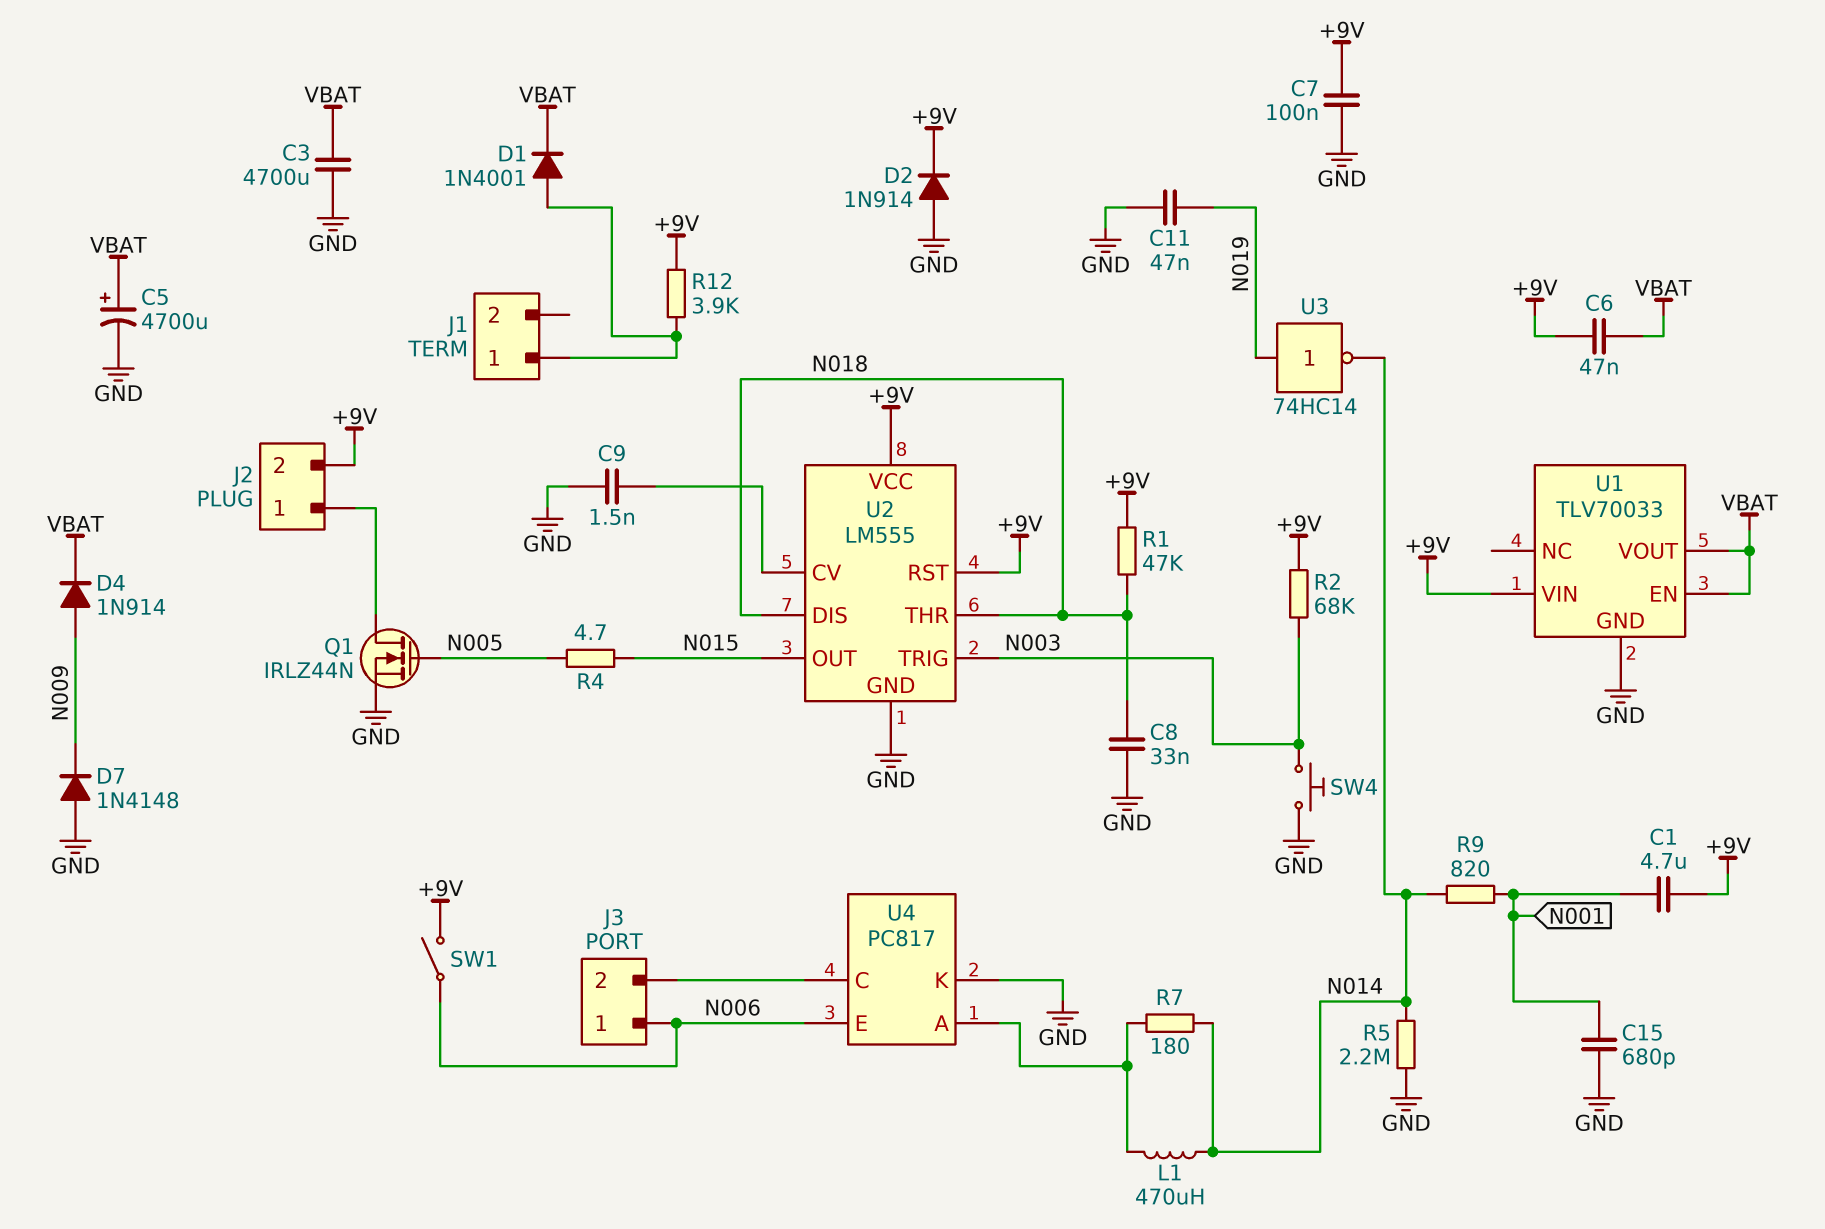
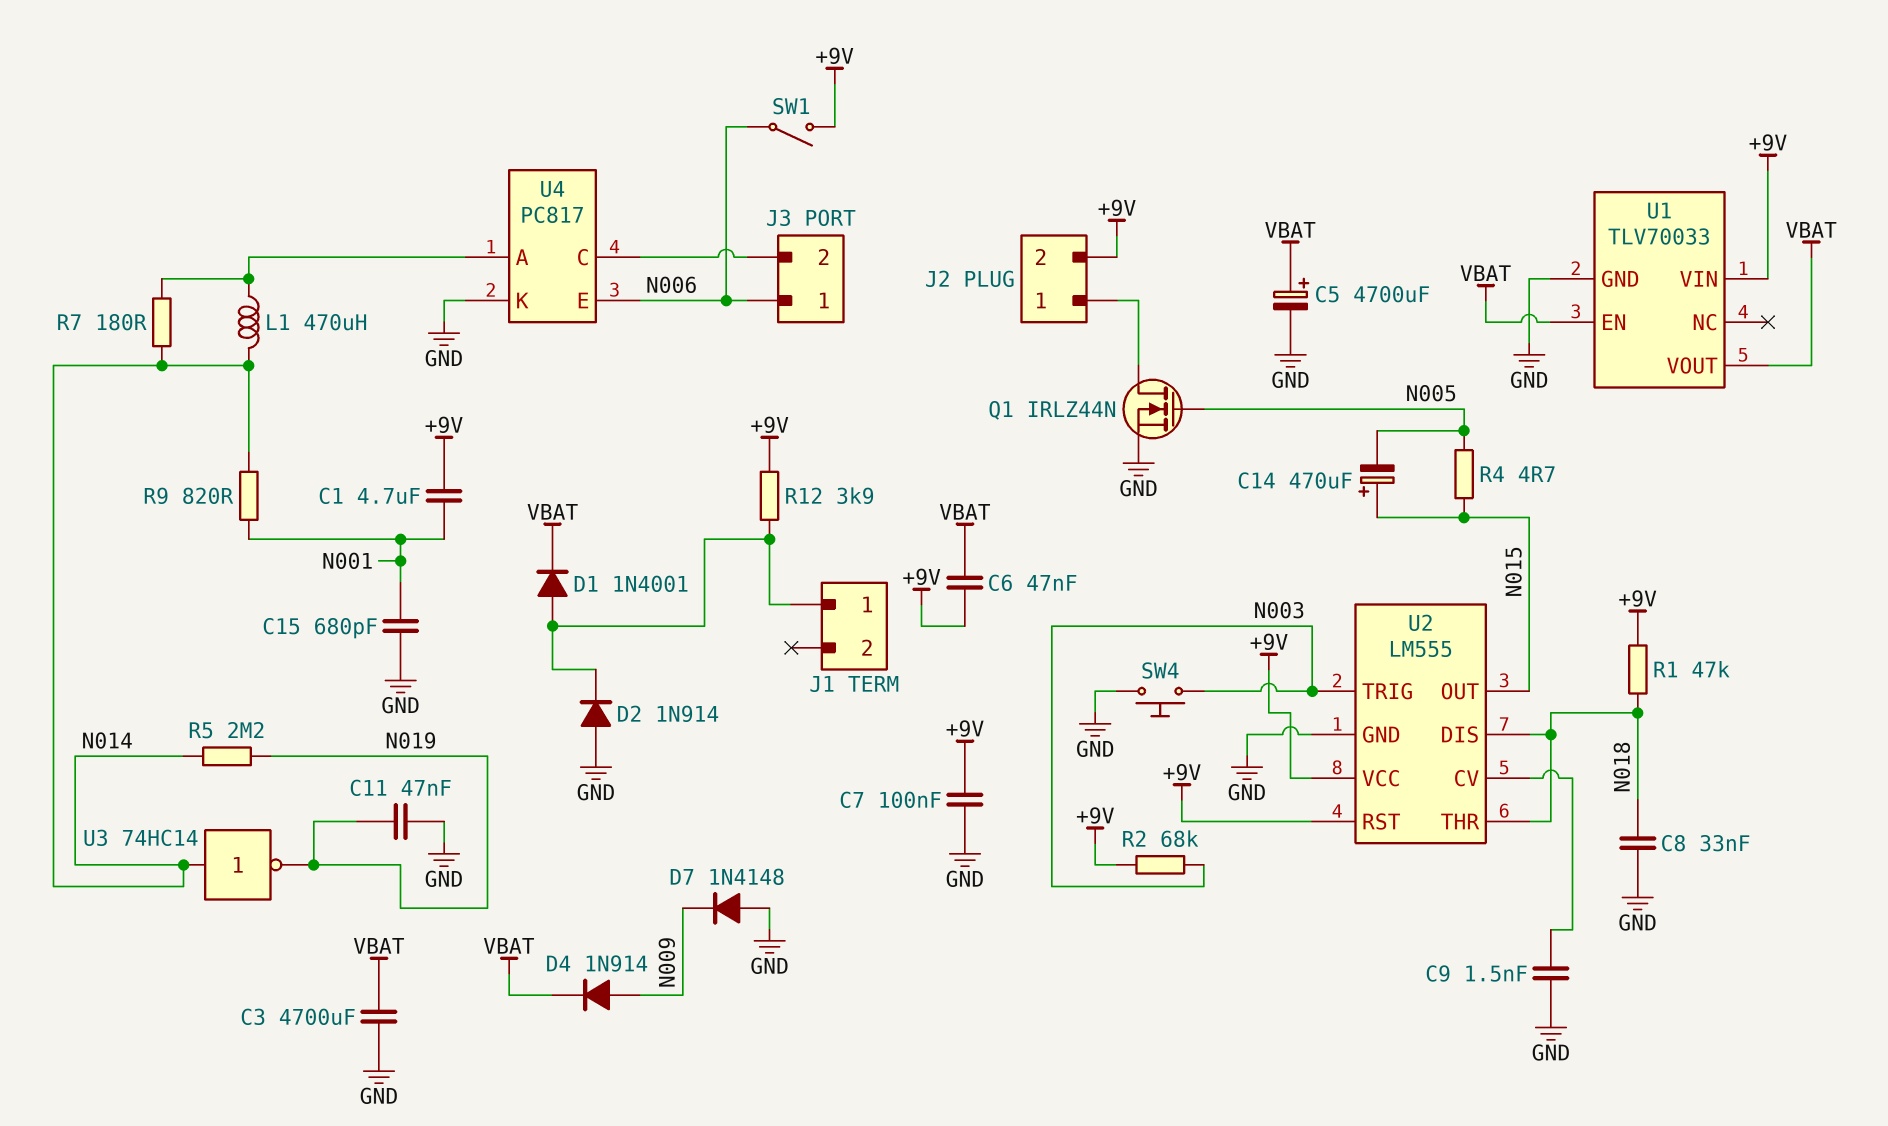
C14: none -> 470uF (plus N015, minus N005)
D2: diode 1N914 (A GND, K +9V) -> diode 1N914 (A GND, K J1/1)
R5: 2.2M (GND, N014) -> 2.2M (N014, N019)
U3: NOT 74HC14 (in N019, out N014) -> NOT 74HC14 (in N014, out N019)

